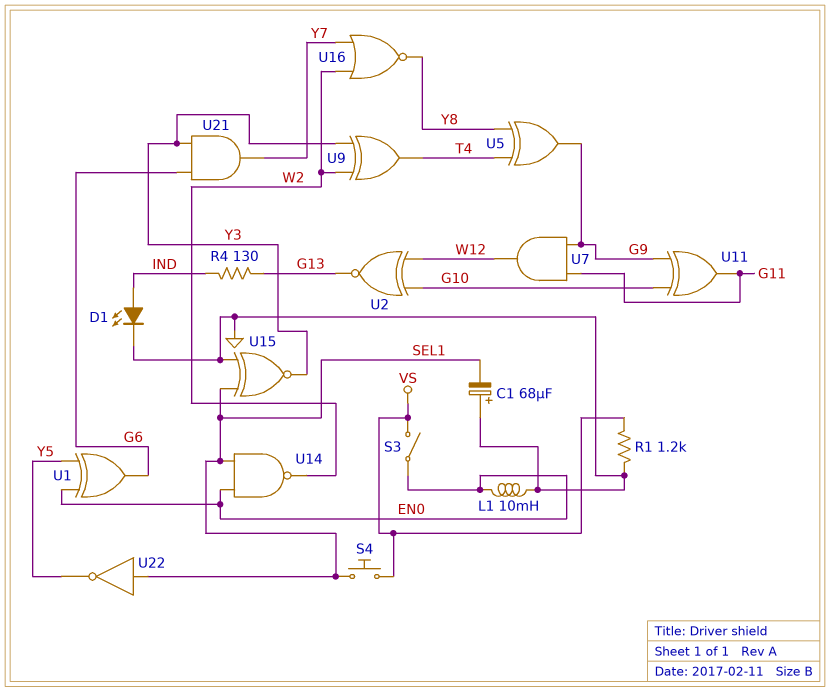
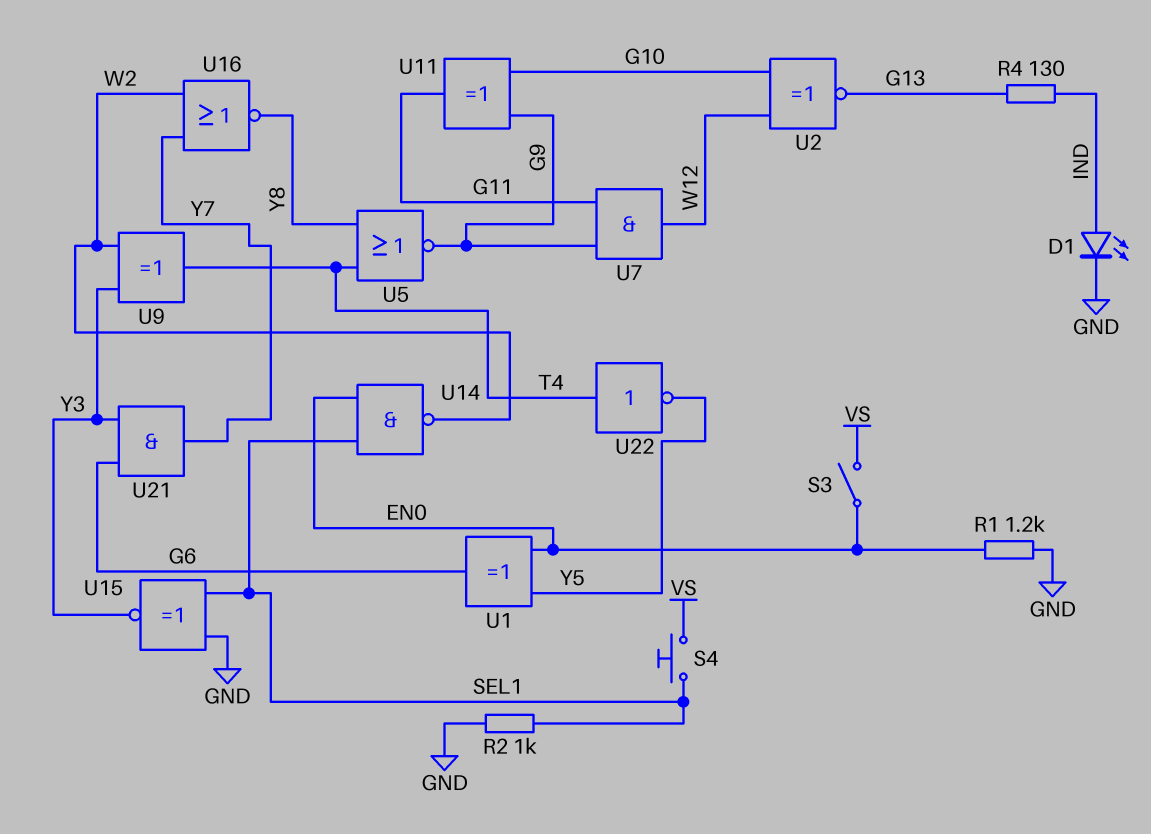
C1: 68uF (plus GND, minus SEL1) -> none
L1: 10mH (EN0, GND) -> none
R1: 1.2k (GND, VS) -> 1.2k (EN0, GND)
R2: none -> 1k (GND, SEL1)
U5: XOR (in T4, in Y8, out G9) -> NOR (in T4, in Y8, out G9)
U22: NOT (in SEL1, out Y5) -> NOT (in T4, out Y5)

